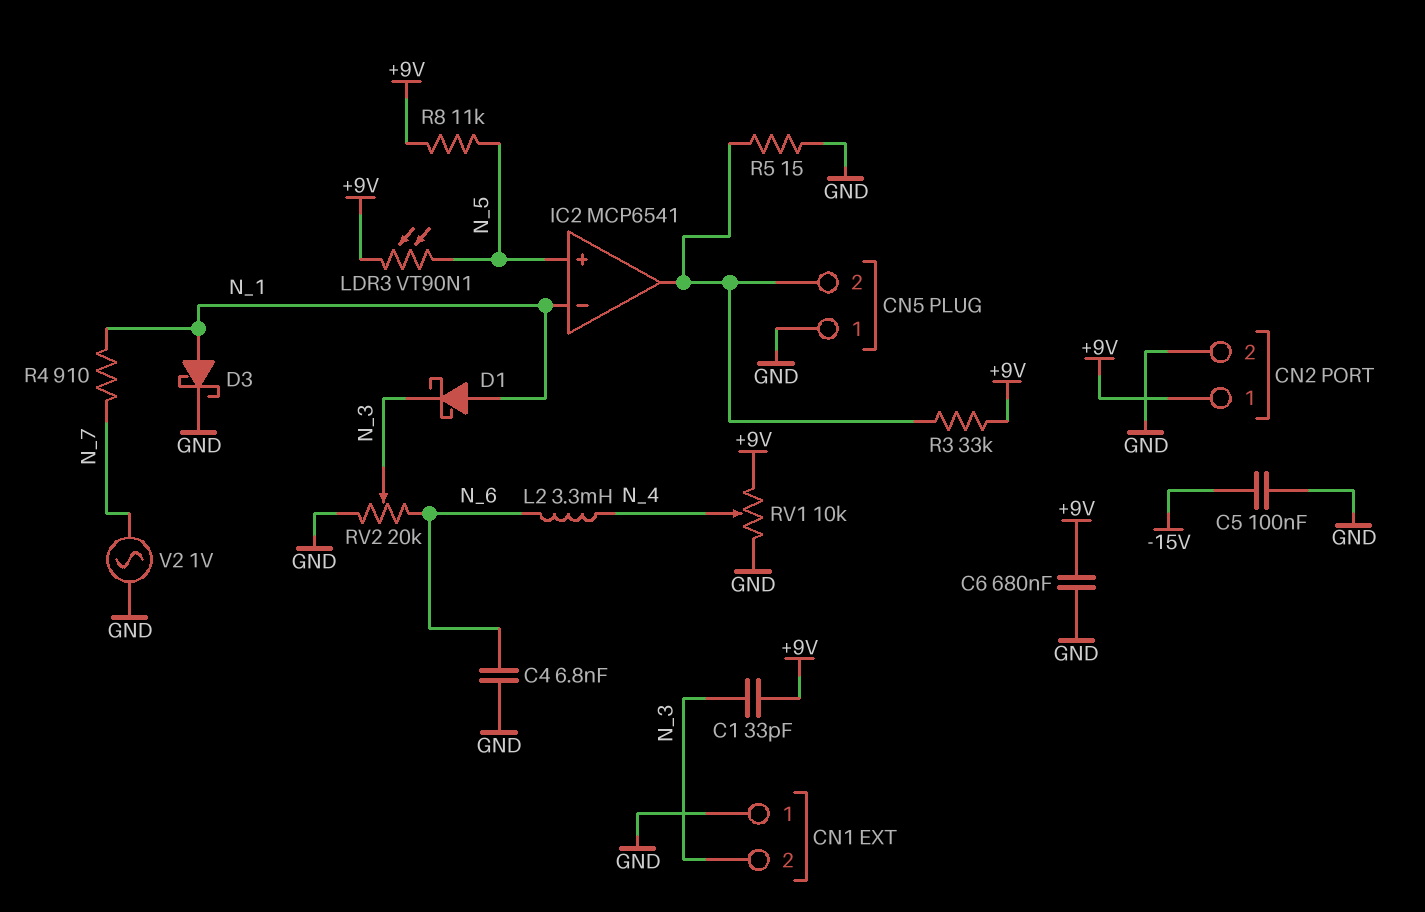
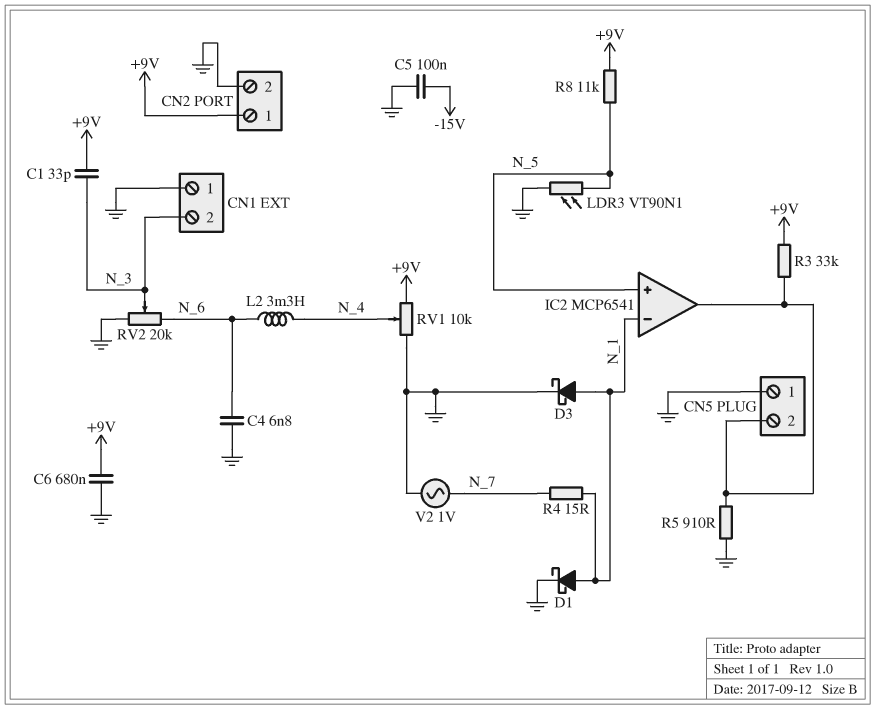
D1: schottky (A N_1, K N_3) -> schottky (A N_1, K GND)
LDR3: VT90N1 (+9V, N_5) -> VT90N1 (GND, N_5)
R4: 910 (N_1, N_7) -> 15 (N_1, N_7)
R5: 15 (CN5/2, GND) -> 910 (CN5/2, GND)

